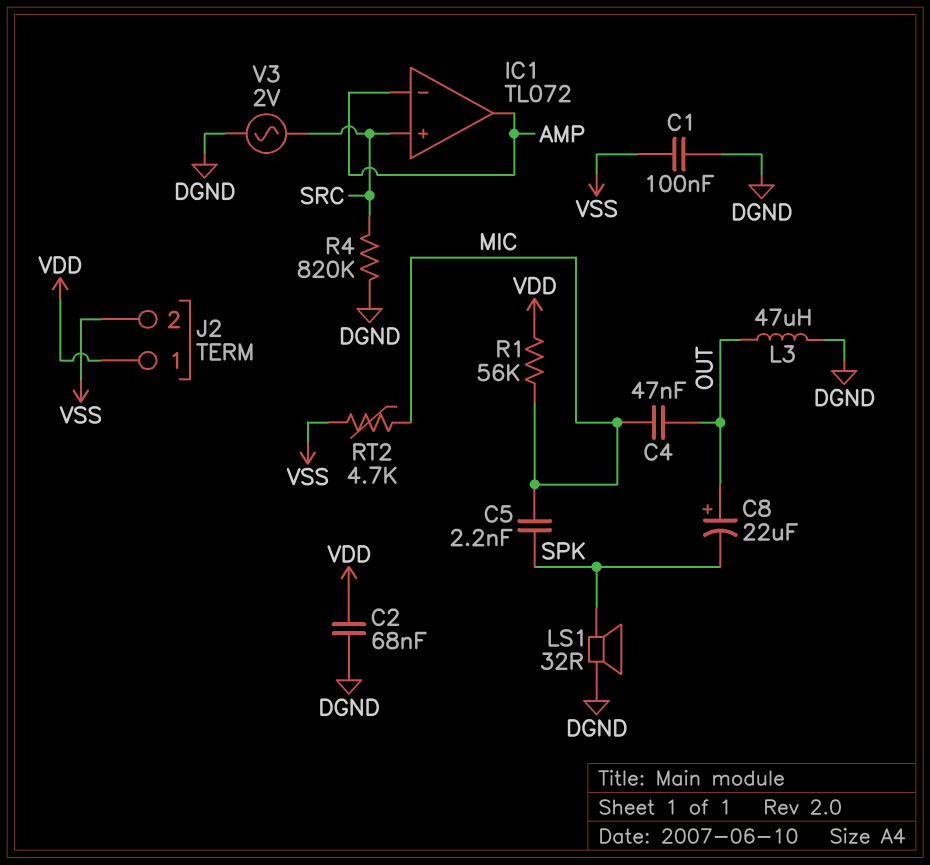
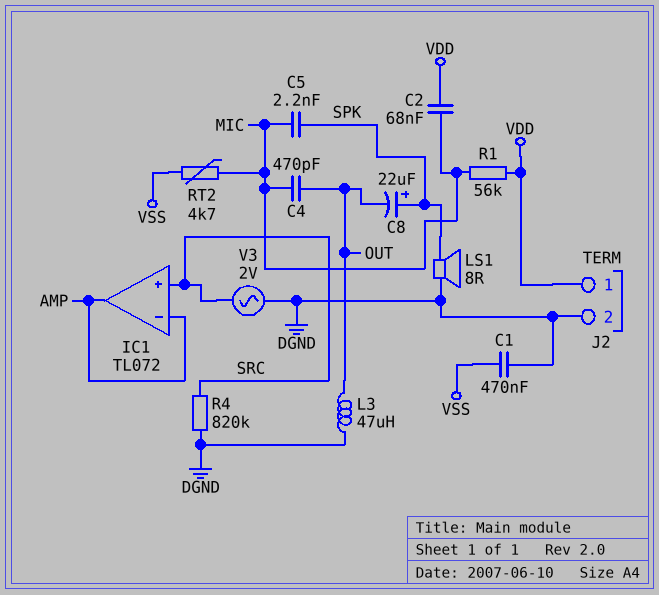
C1: 100nF (DGND, VSS) -> 470nF (DGND, VSS)
C2: 68nF (DGND, VDD) -> 68nF (MIC, VDD)
C4: 47nF (MIC, OUT) -> 470pF (MIC, OUT)
C8: 22uF (plus OUT, minus SPK) -> 22uF (plus SPK, minus OUT)
J2 pin 2: VSS -> DGND
LS1: speaker 32R (DGND, SPK) -> speaker 8R (DGND, SPK)

